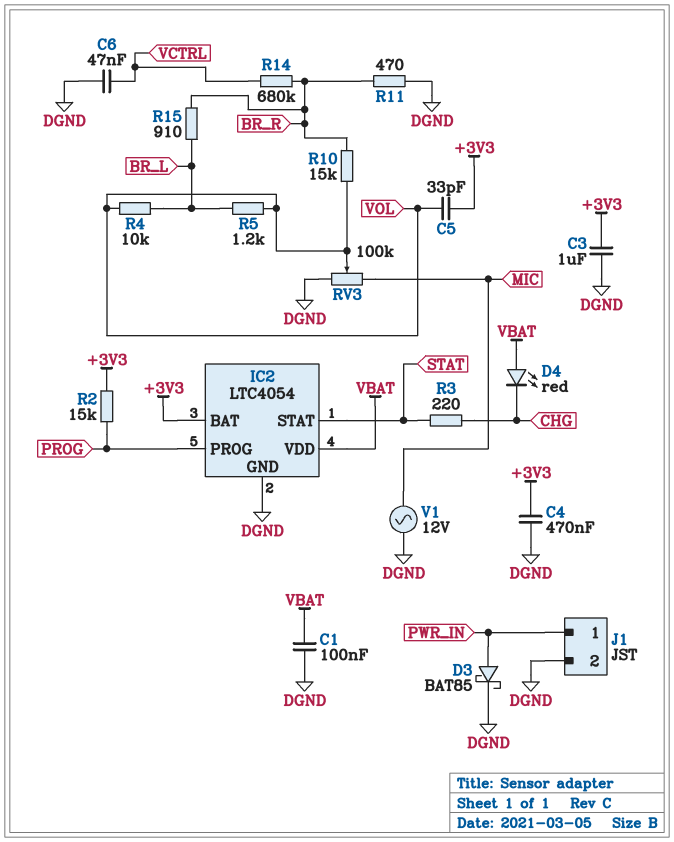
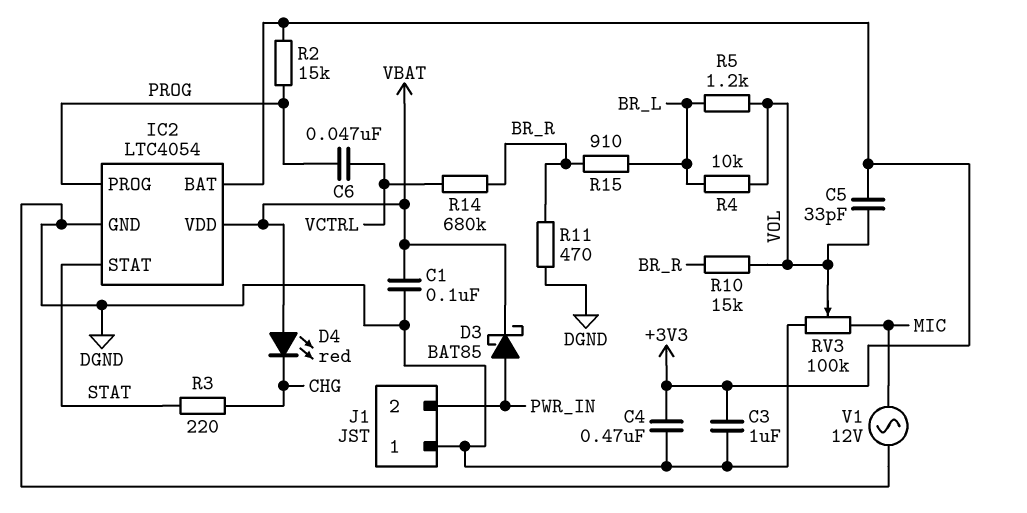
C6: 47nF (DGND, VCTRL) -> 47nF (PROG, VCTRL)
D3: schottky BAT85 (A PWR_IN, K DGND) -> schottky BAT85 (A PWR_IN, K VBAT)
J1 pin 1: PWR_IN -> DGND
J1 pin 2: DGND -> PWR_IN

